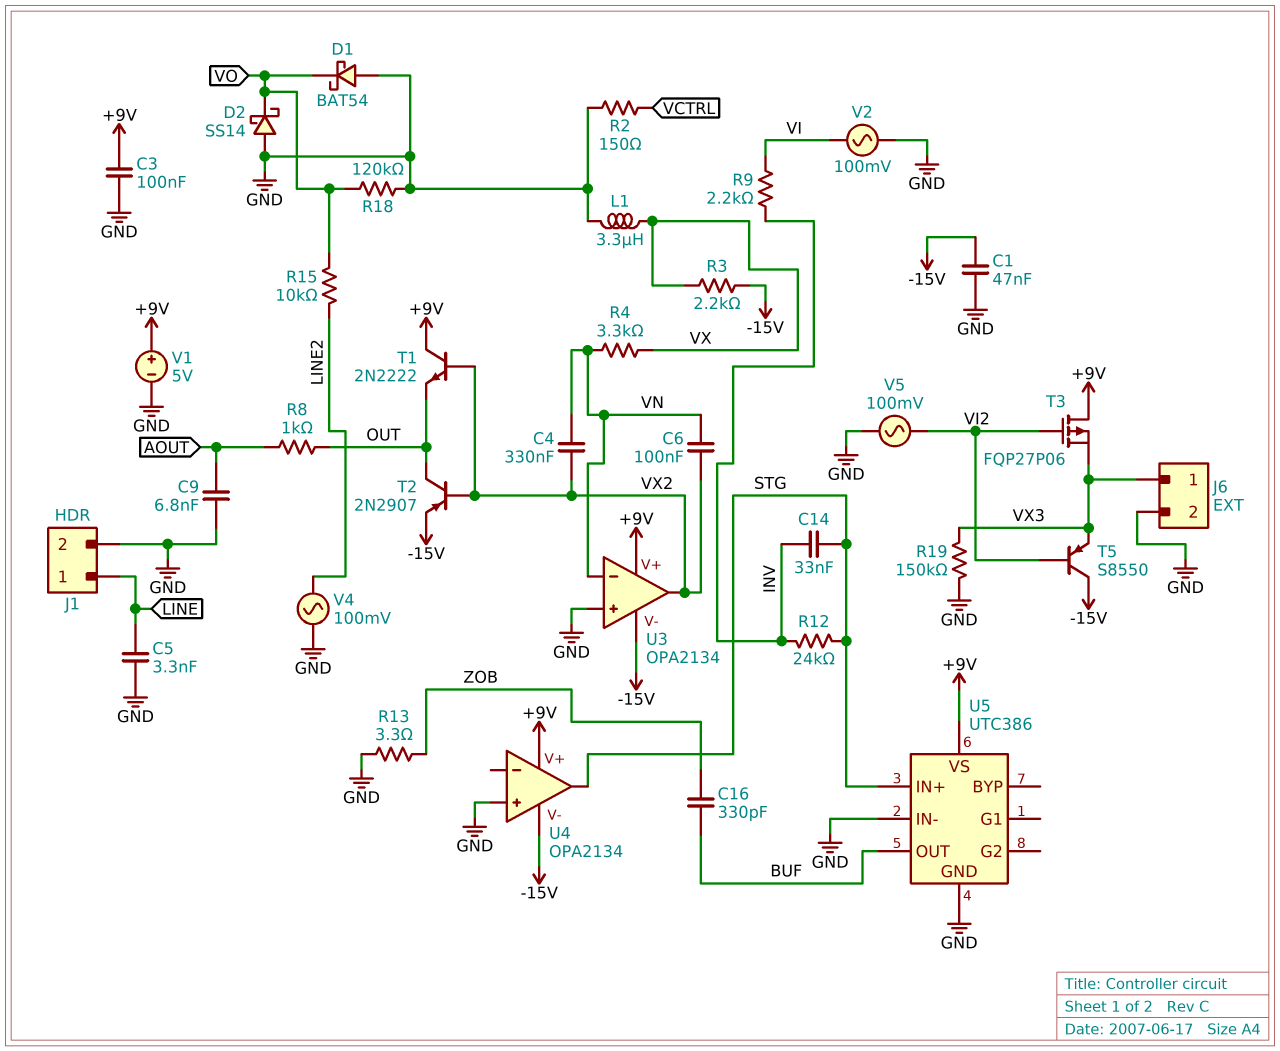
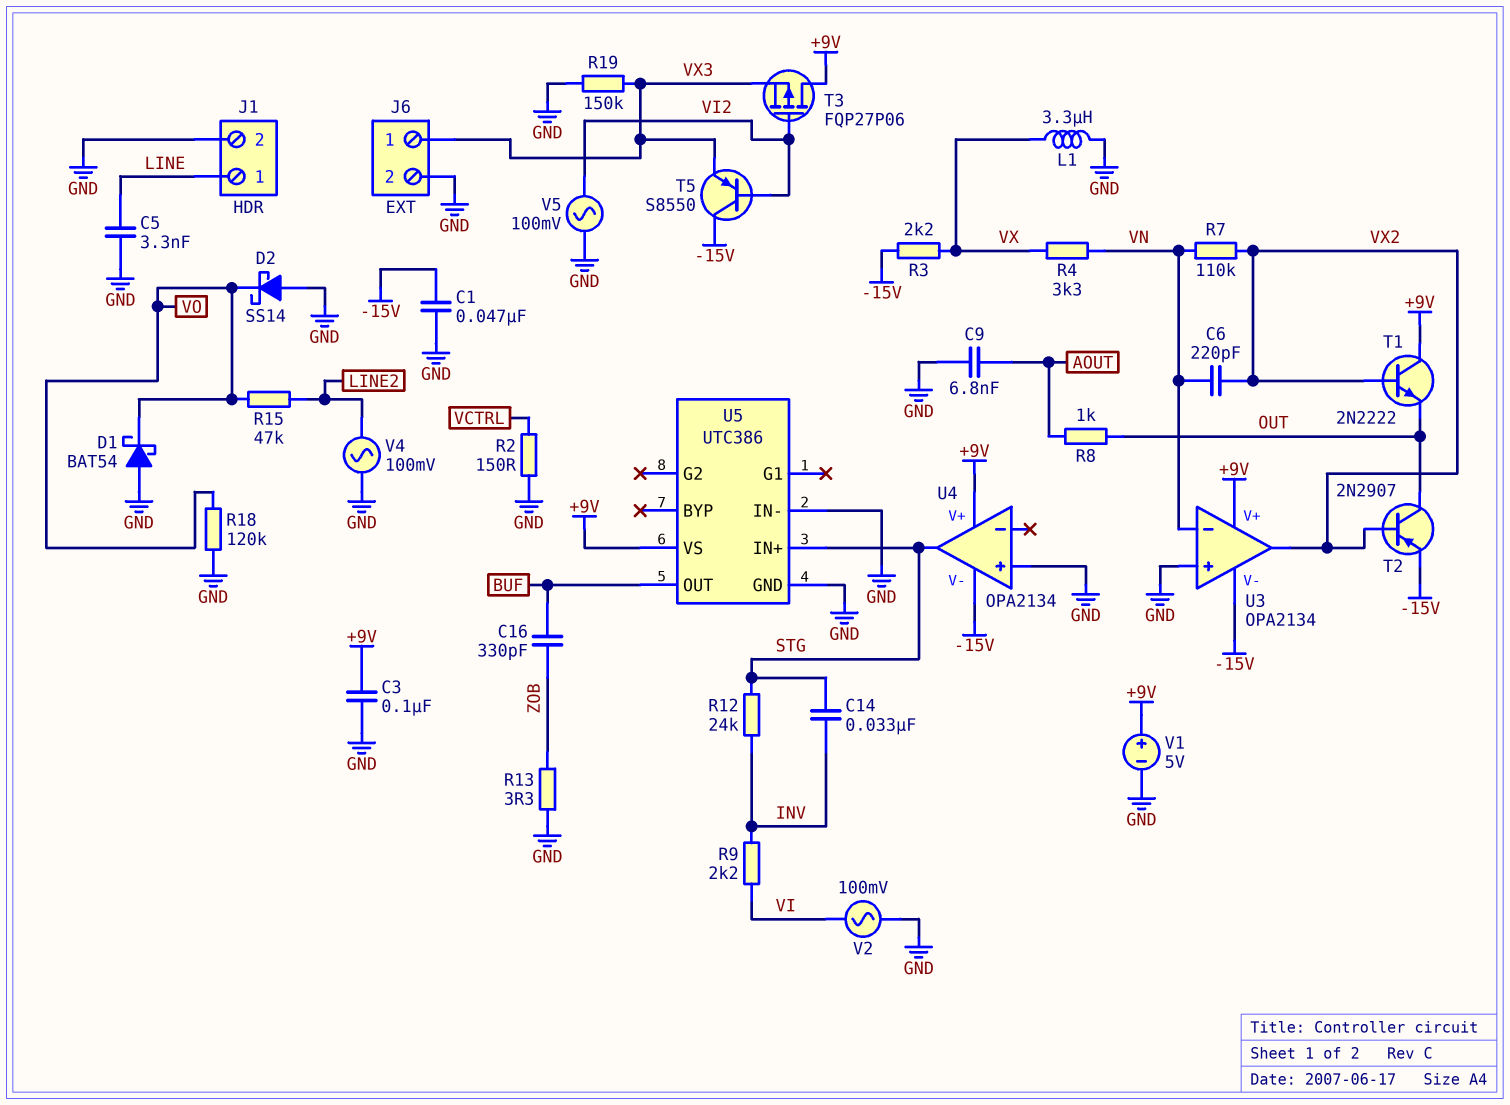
C4: 330nF (VN, VX2) -> none
C6: 100nF (VN, VX2) -> 220pF (VN, VX2)
R7: none -> 110k (VN, VX2)
R15: 10k (LINE2, VO) -> 47k (LINE2, VO)

